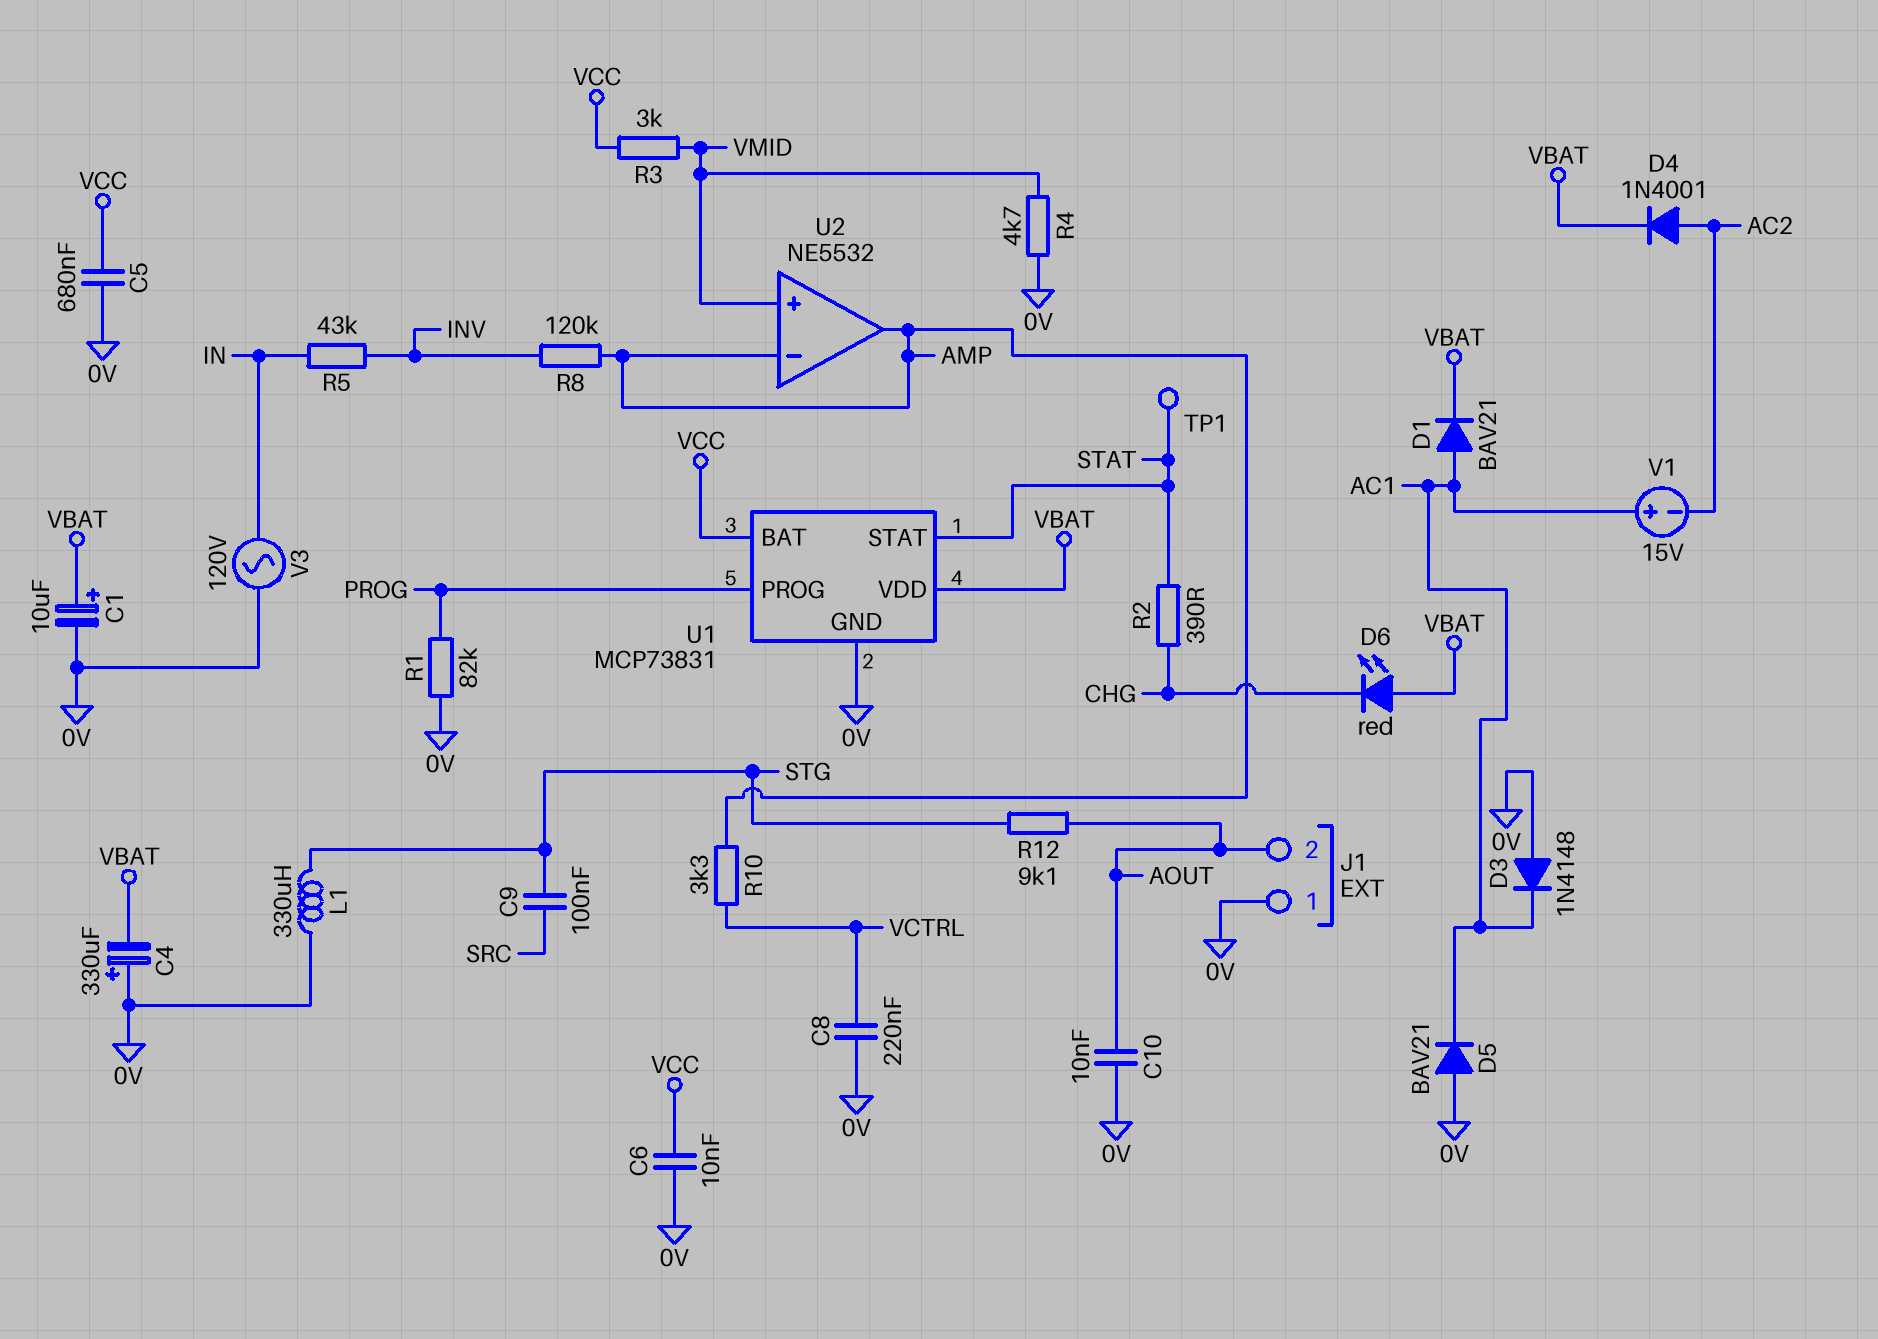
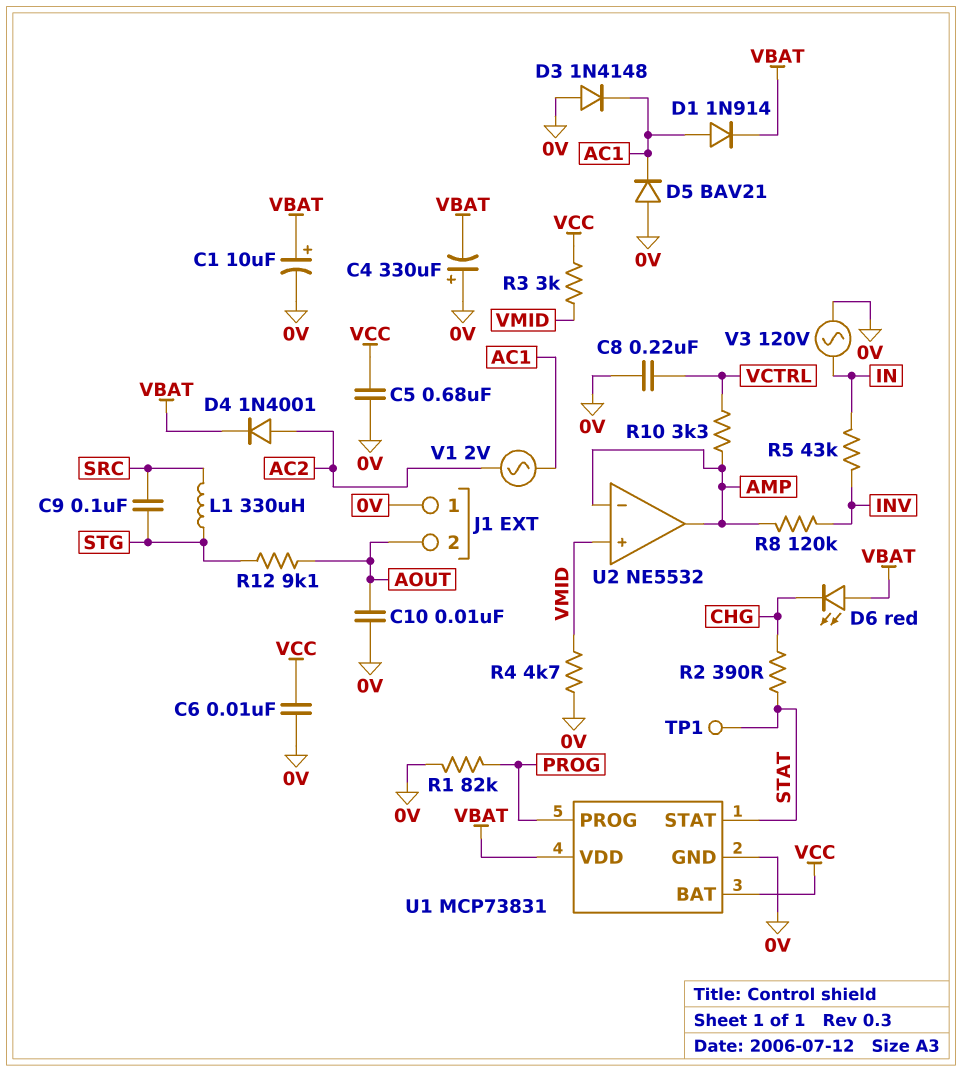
D1: diode BAV21 (A AC1, K VBAT) -> diode 1N914 (A AC1, K VBAT)
L1: 330uH (0V, STG) -> 330uH (SRC, STG)
V1: 15V (plus AC1, minus AC2) -> AC 2V (AC1, AC2)

